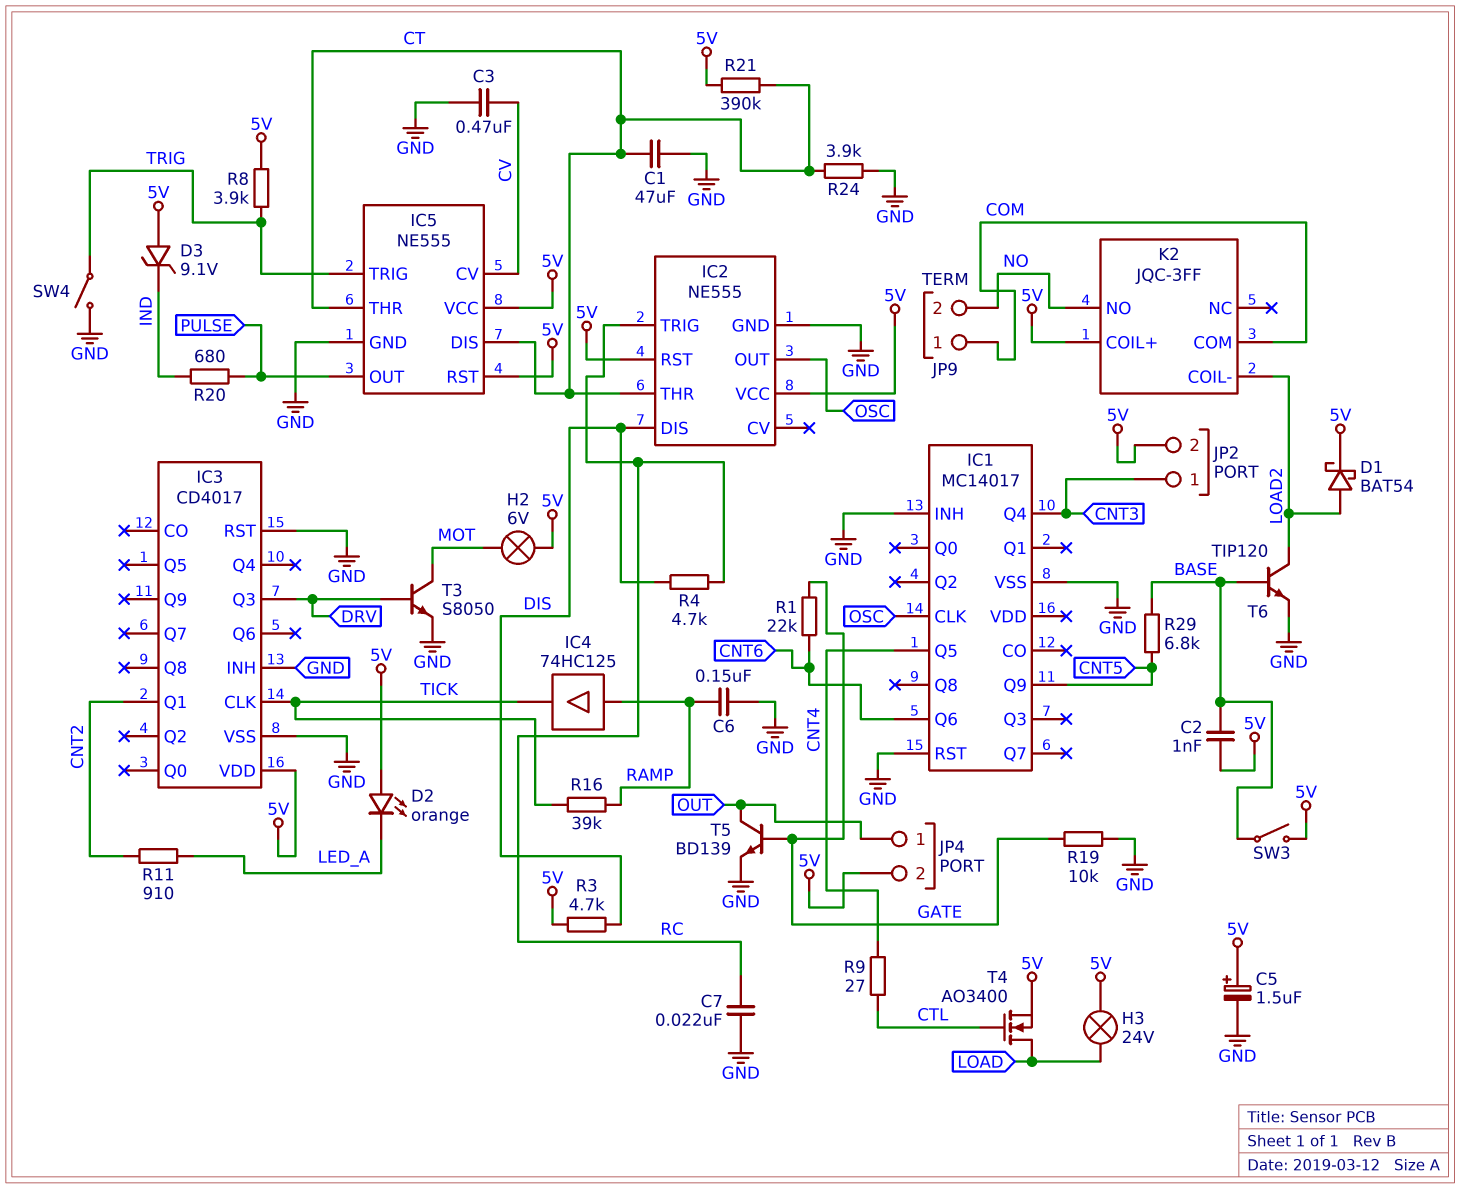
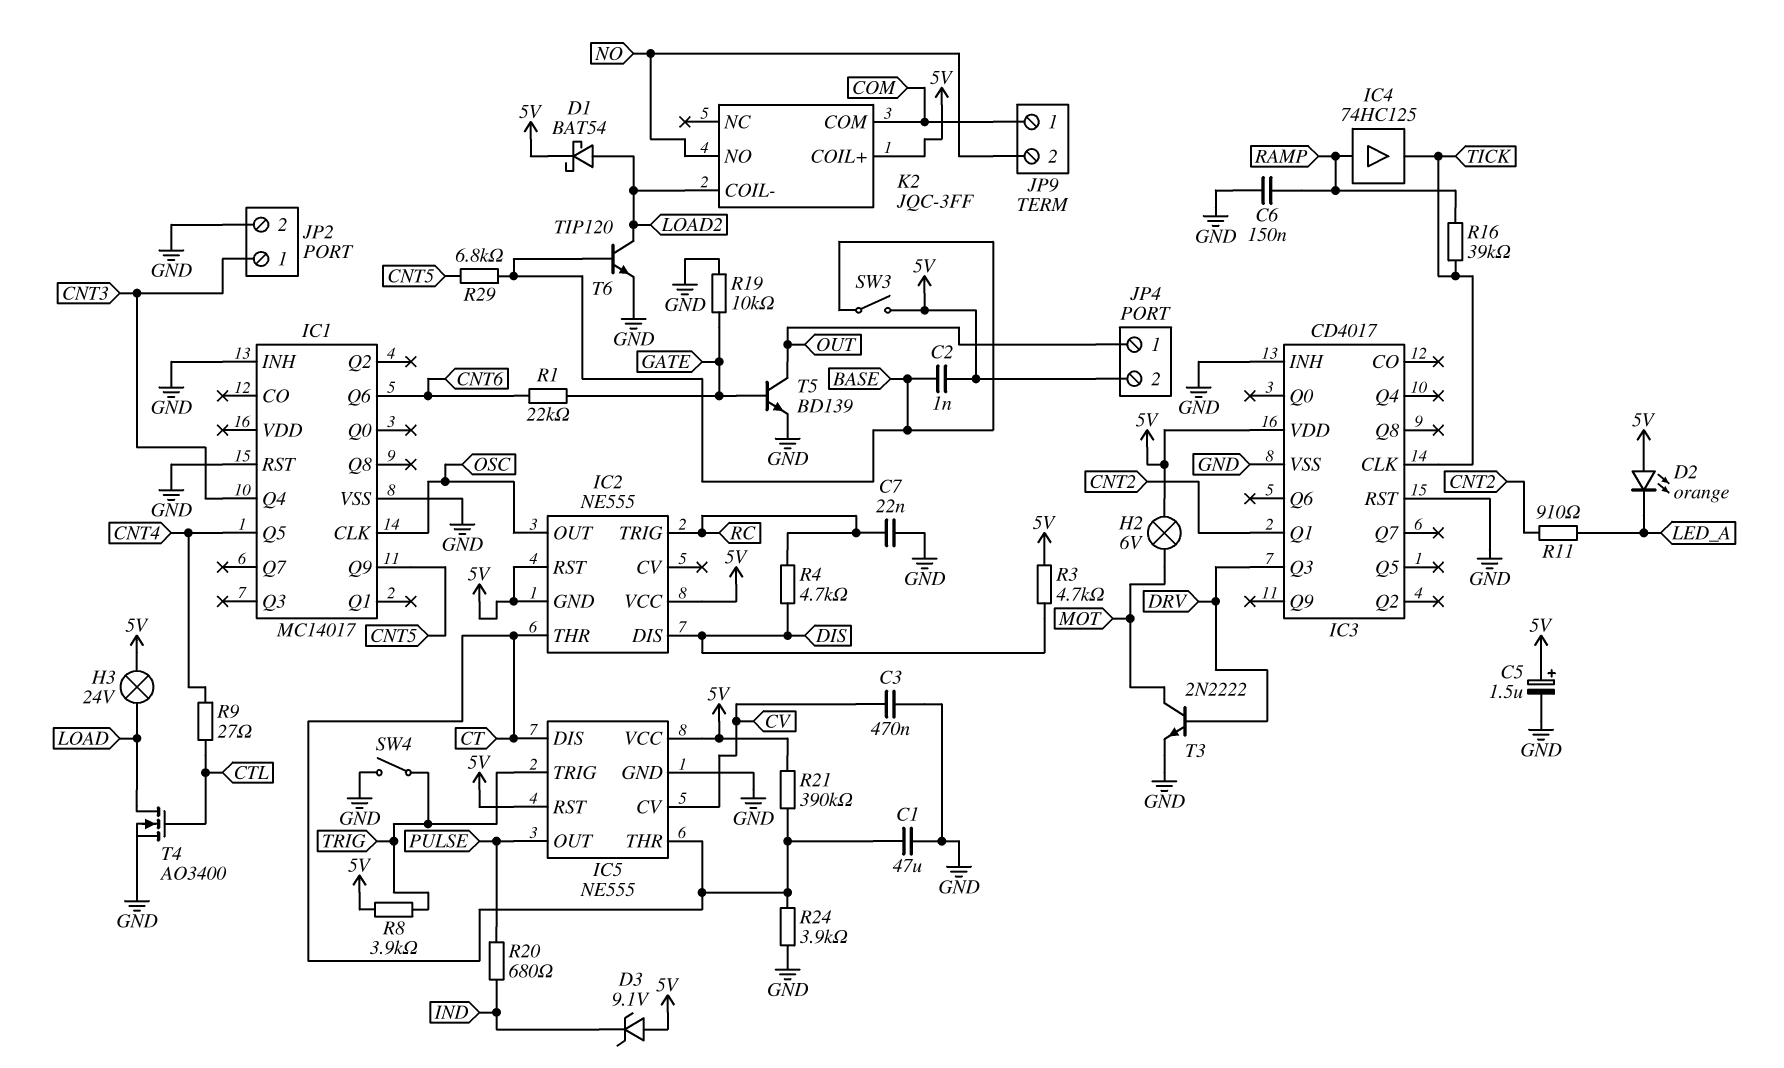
IC2 pin GND: GND -> 5V
JP2 pin 2: 5V -> GND
T3: NPN S8050 (B DRV, C MOT, E GND) -> NPN 2N2222 (B DRV, C MOT, E GND)
T4: NMOS AO3400 (G CTL, D LOAD, S 5V) -> NMOS AO3400 (G CTL, D LOAD, S GND)

